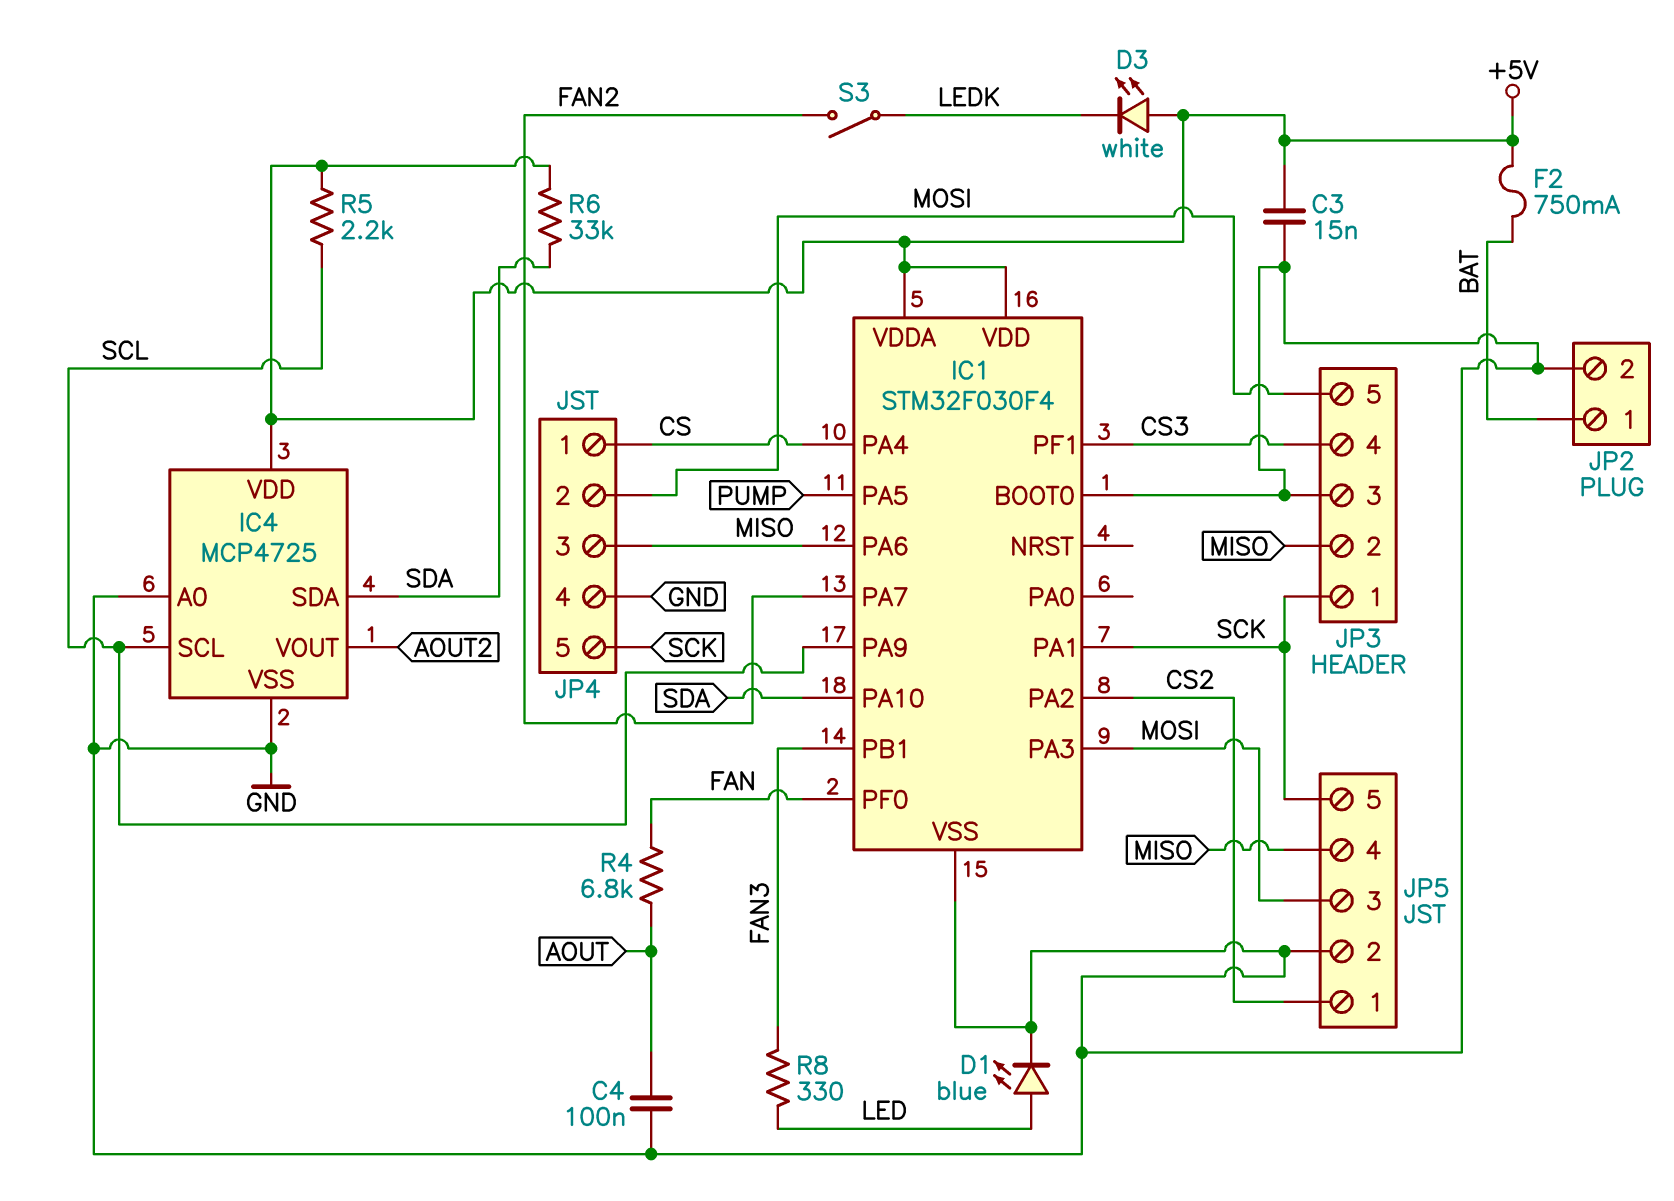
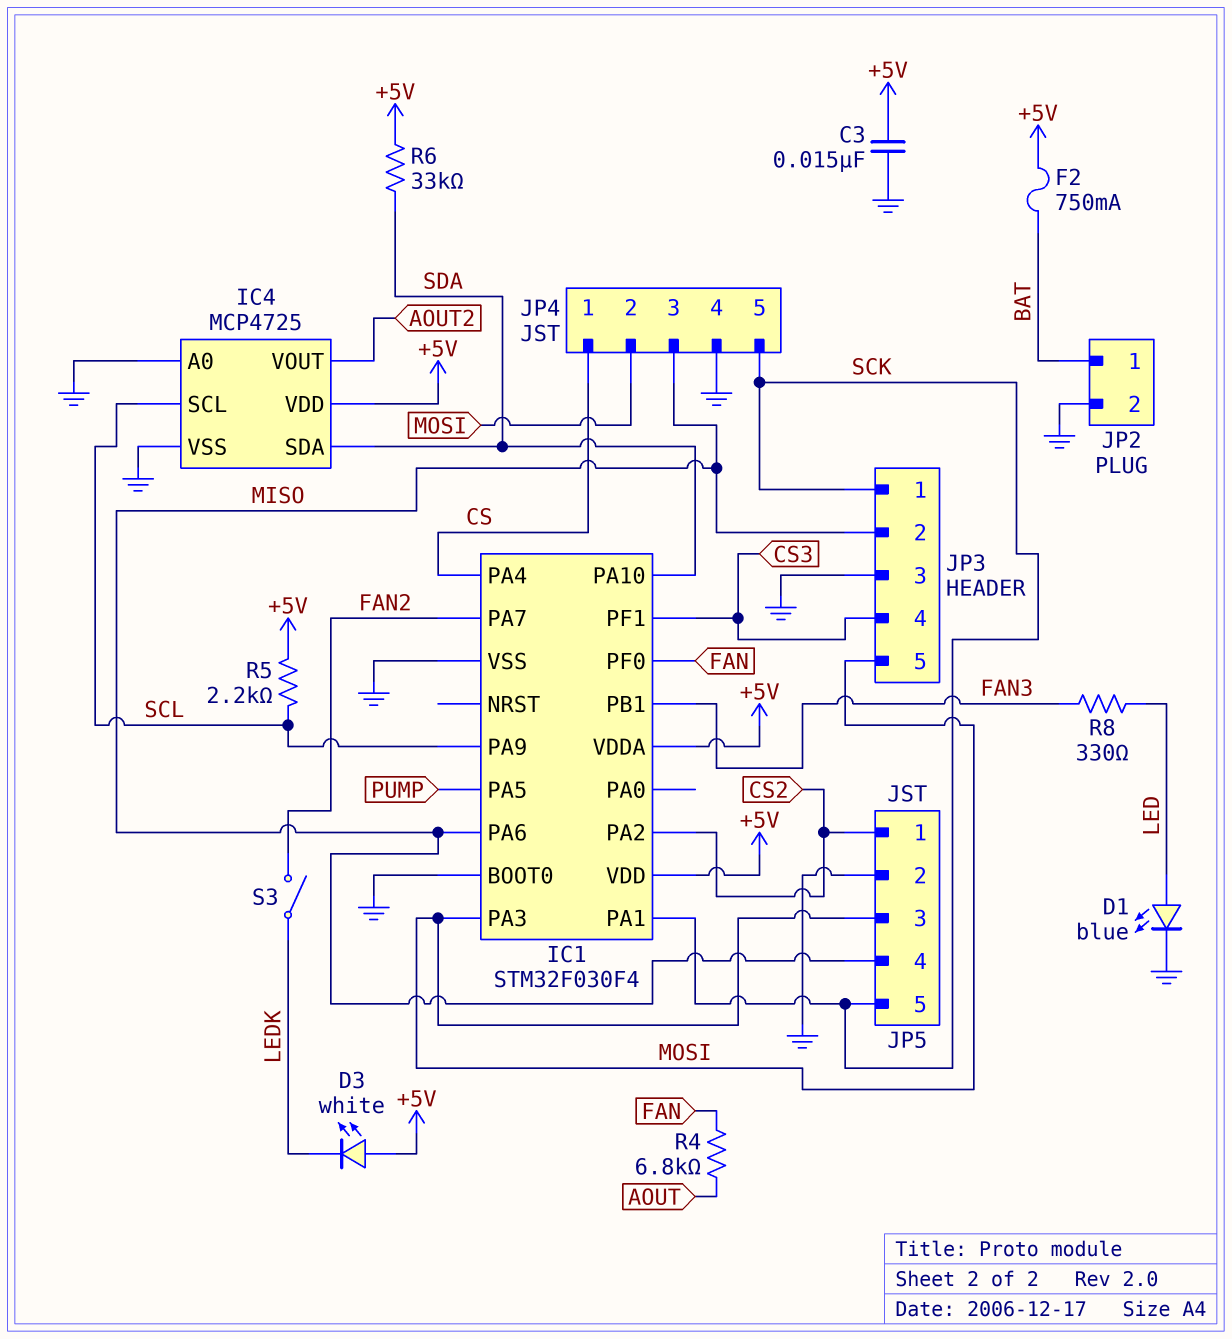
C4: 100nF (AOUT, GND) -> none

